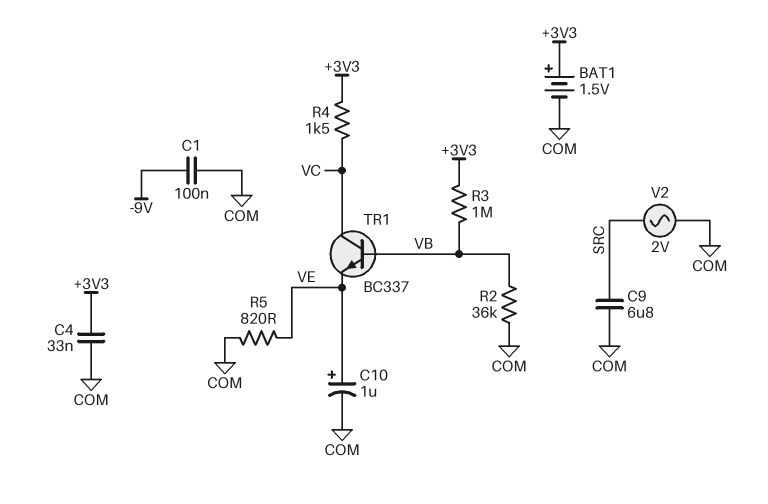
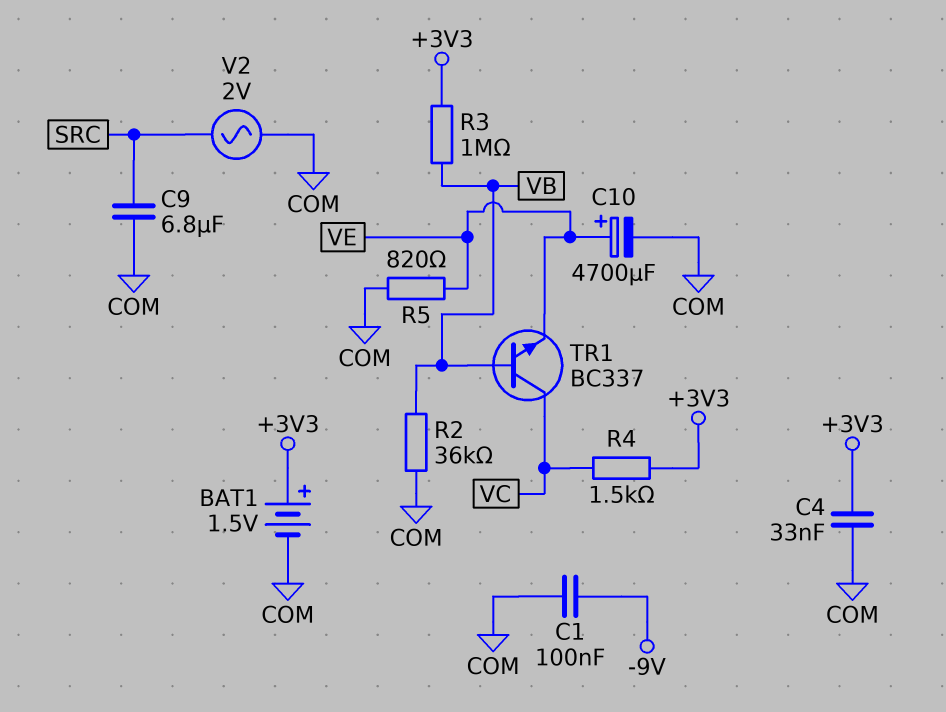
C10: 1uF (plus VE, minus COM) -> 4700uF (plus VE, minus COM)

